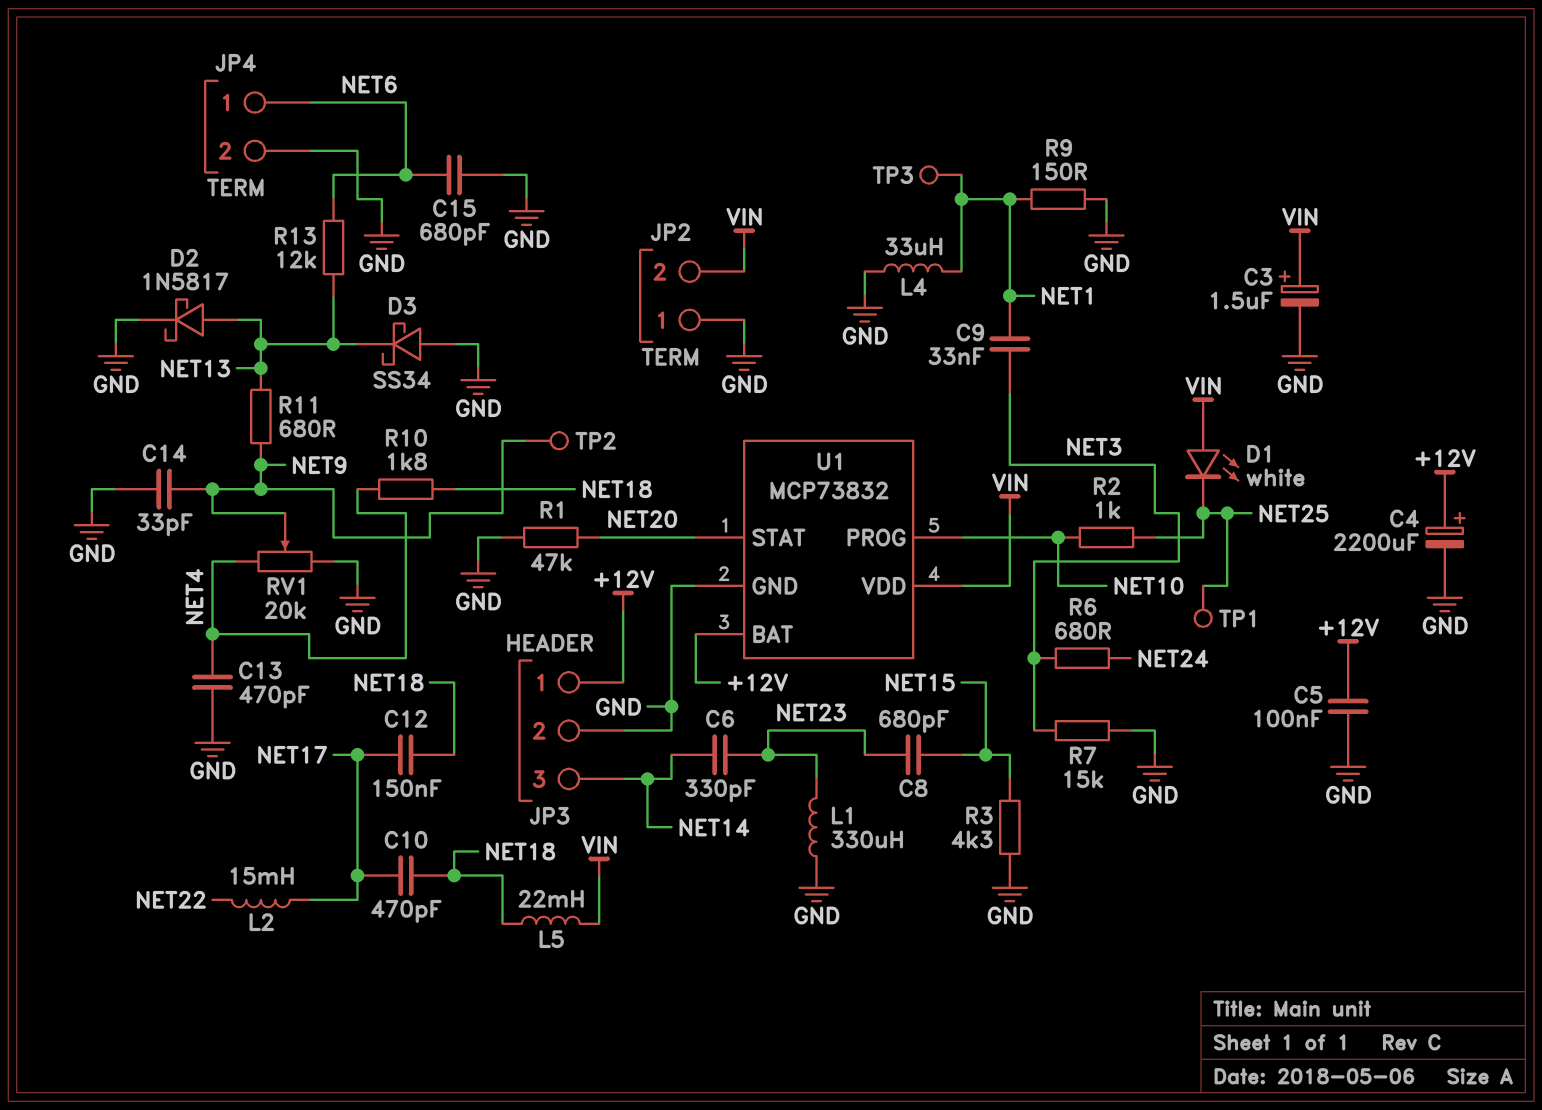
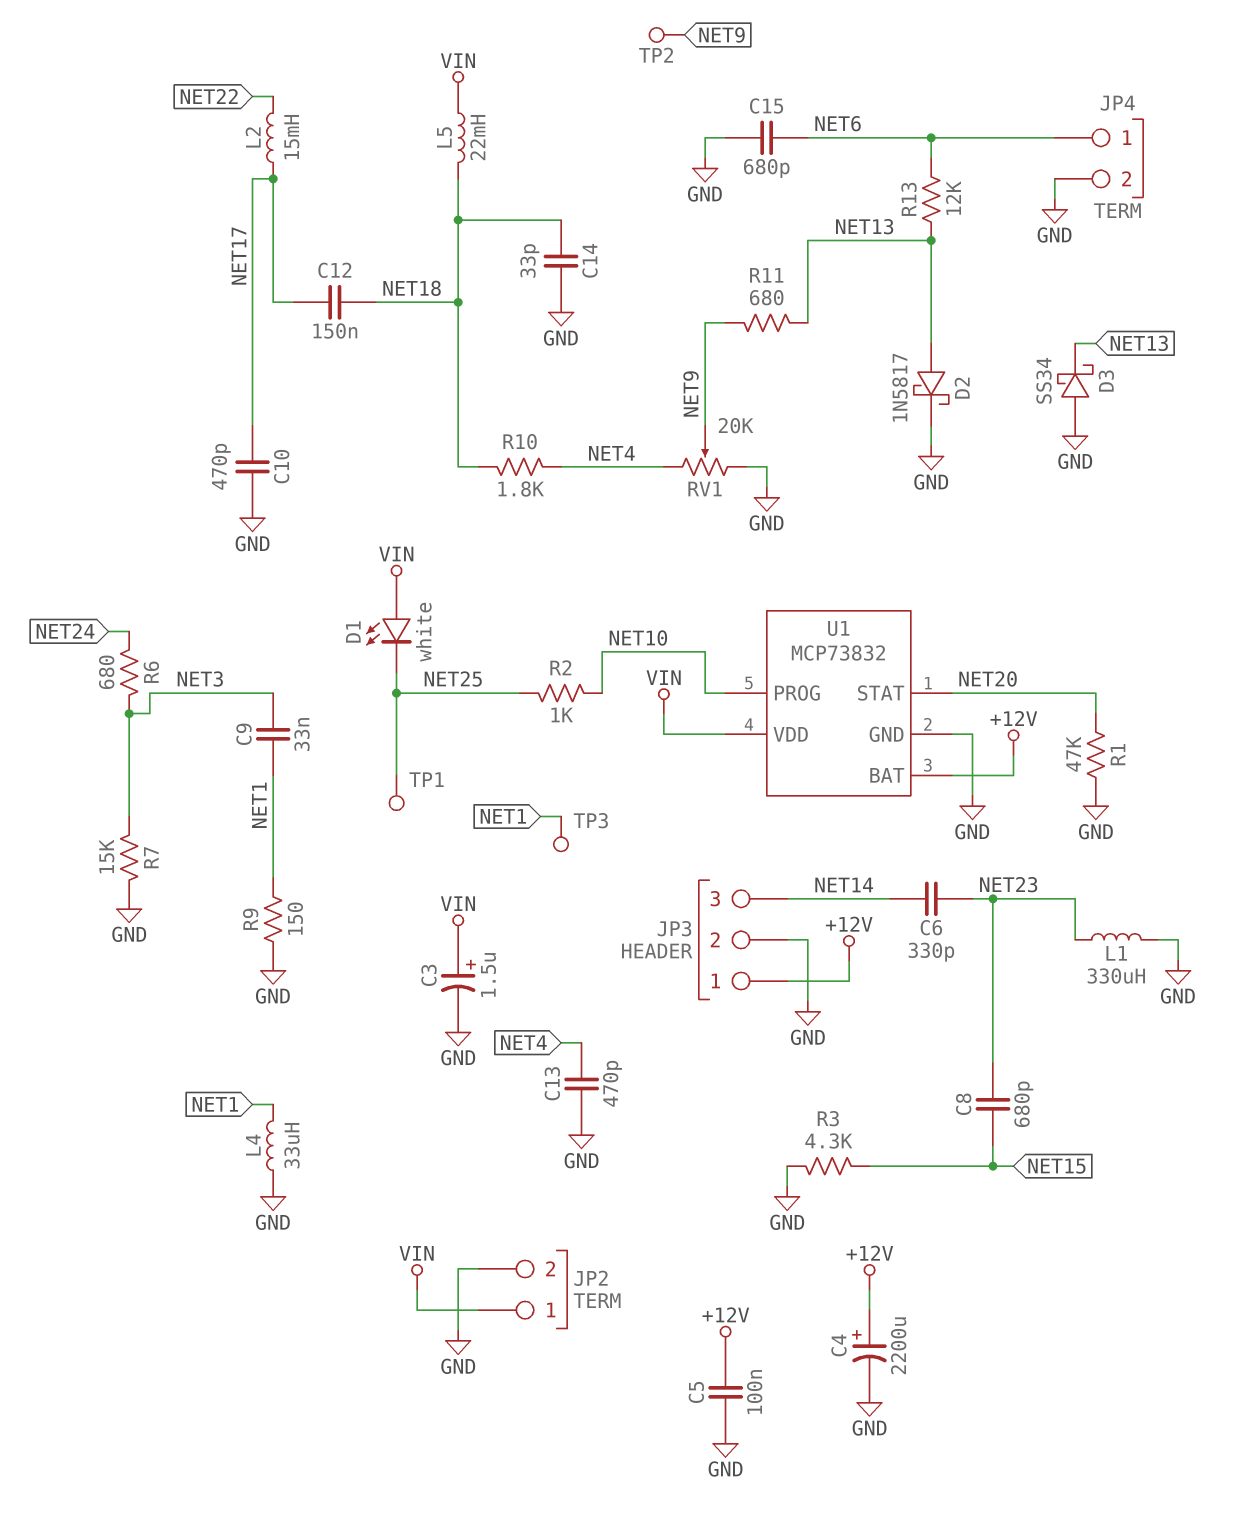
C10: 470pF (NET17, NET18) -> 470pF (GND, NET17)
C14: 33pF (GND, NET9) -> 33pF (GND, NET18)
JP2 pin 1: GND -> VIN
JP2 pin 2: VIN -> GND

